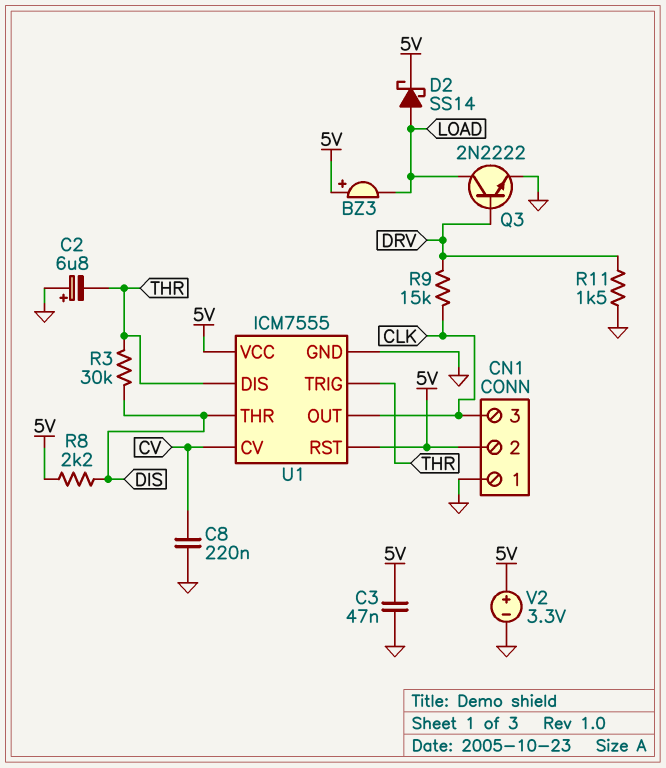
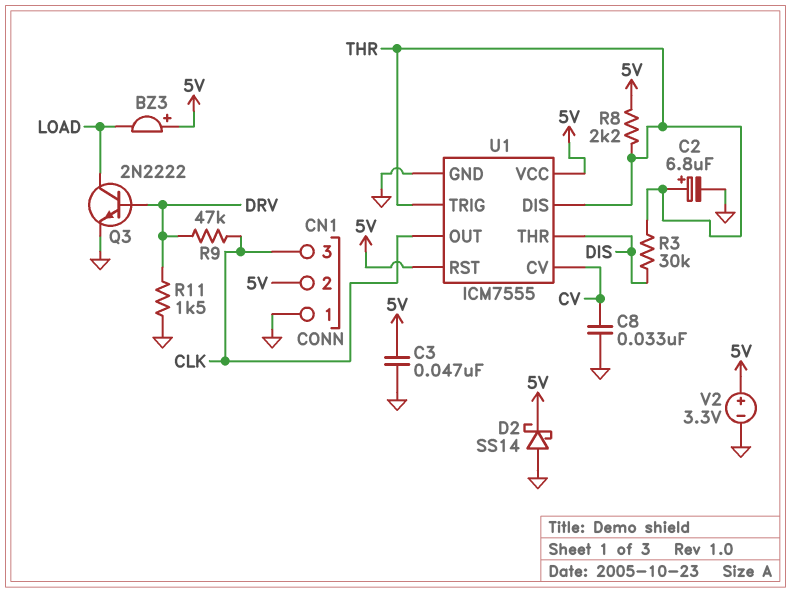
C2: 6.8uF (plus GND, minus THR) -> 6.8uF (plus THR, minus GND)
C8: 220nF (CV, GND) -> 33nF (CV, GND)
D2: schottky SS14 (A LOAD, K 5V) -> schottky SS14 (A GND, K 5V)
R8: 2.2k (5V, DIS) -> 2.2k (5V, THR)
R9: 15k (CLK, DRV) -> 47k (CLK, DRV)

